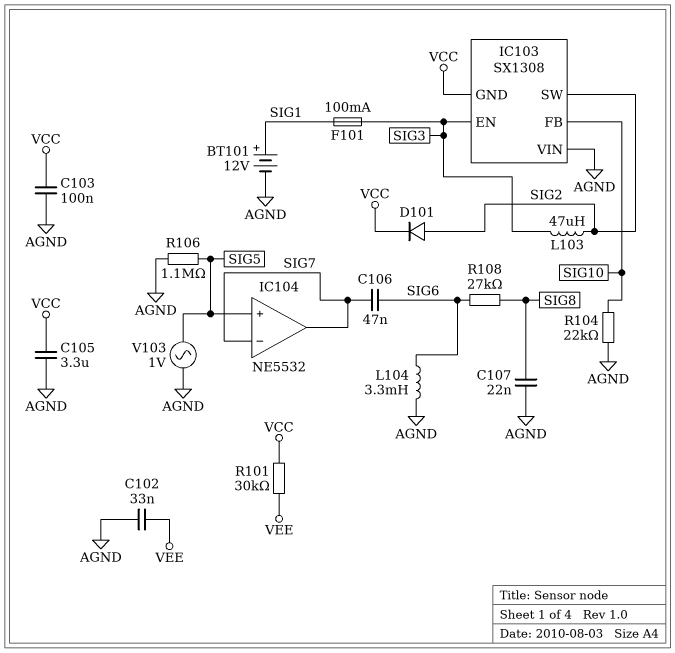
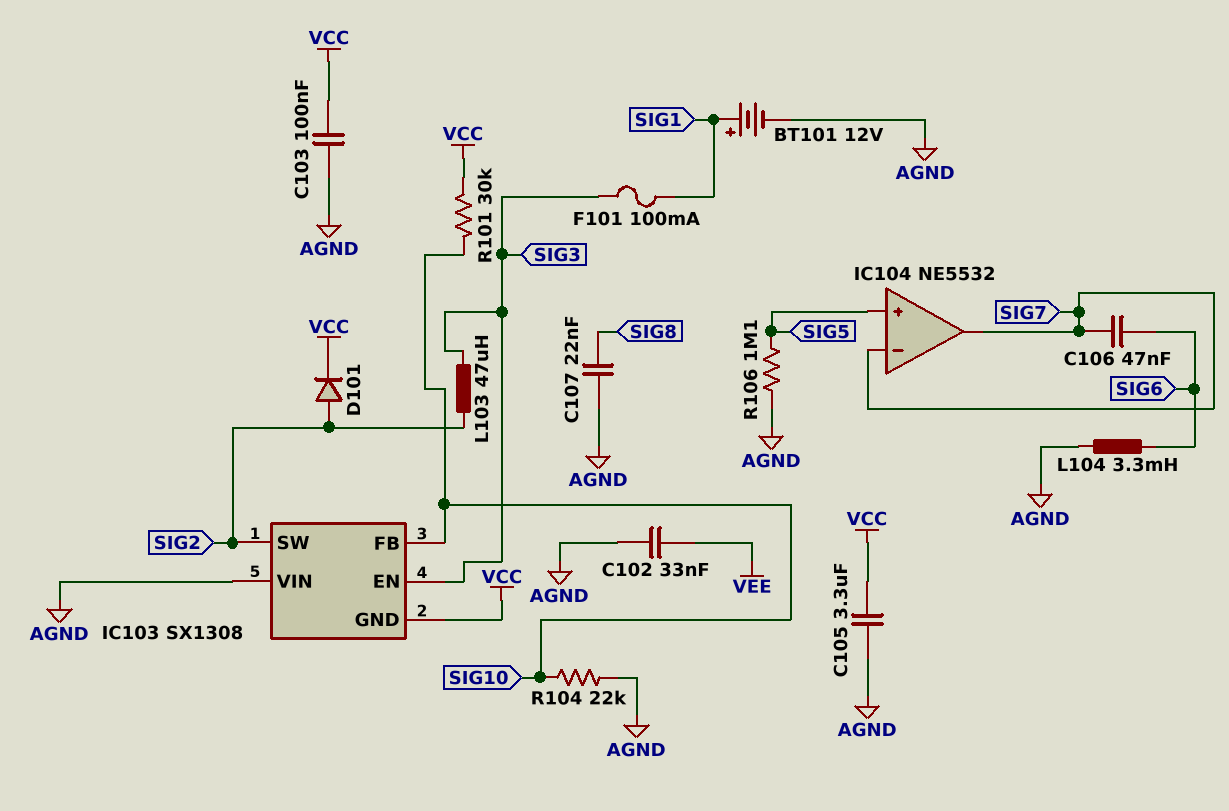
R101: 30k (VCC, VEE) -> 30k (SIG10, VCC)
R108: 27k (SIG6, SIG8) -> none
V103: AC 1V (AGND, SIG5) -> none

